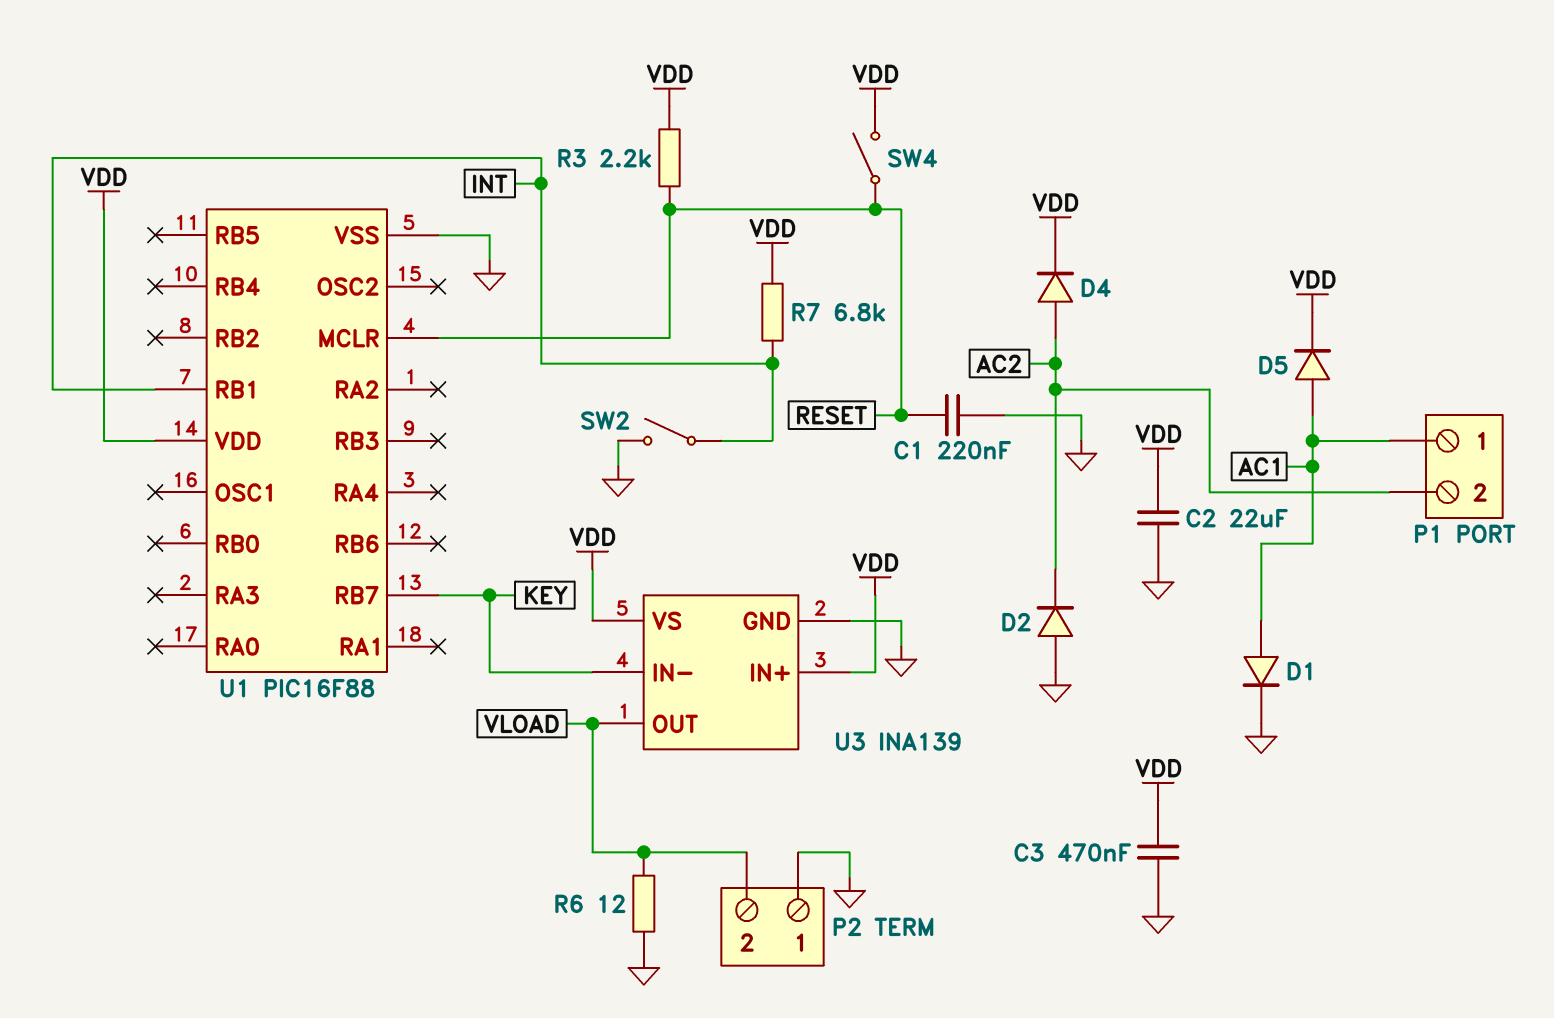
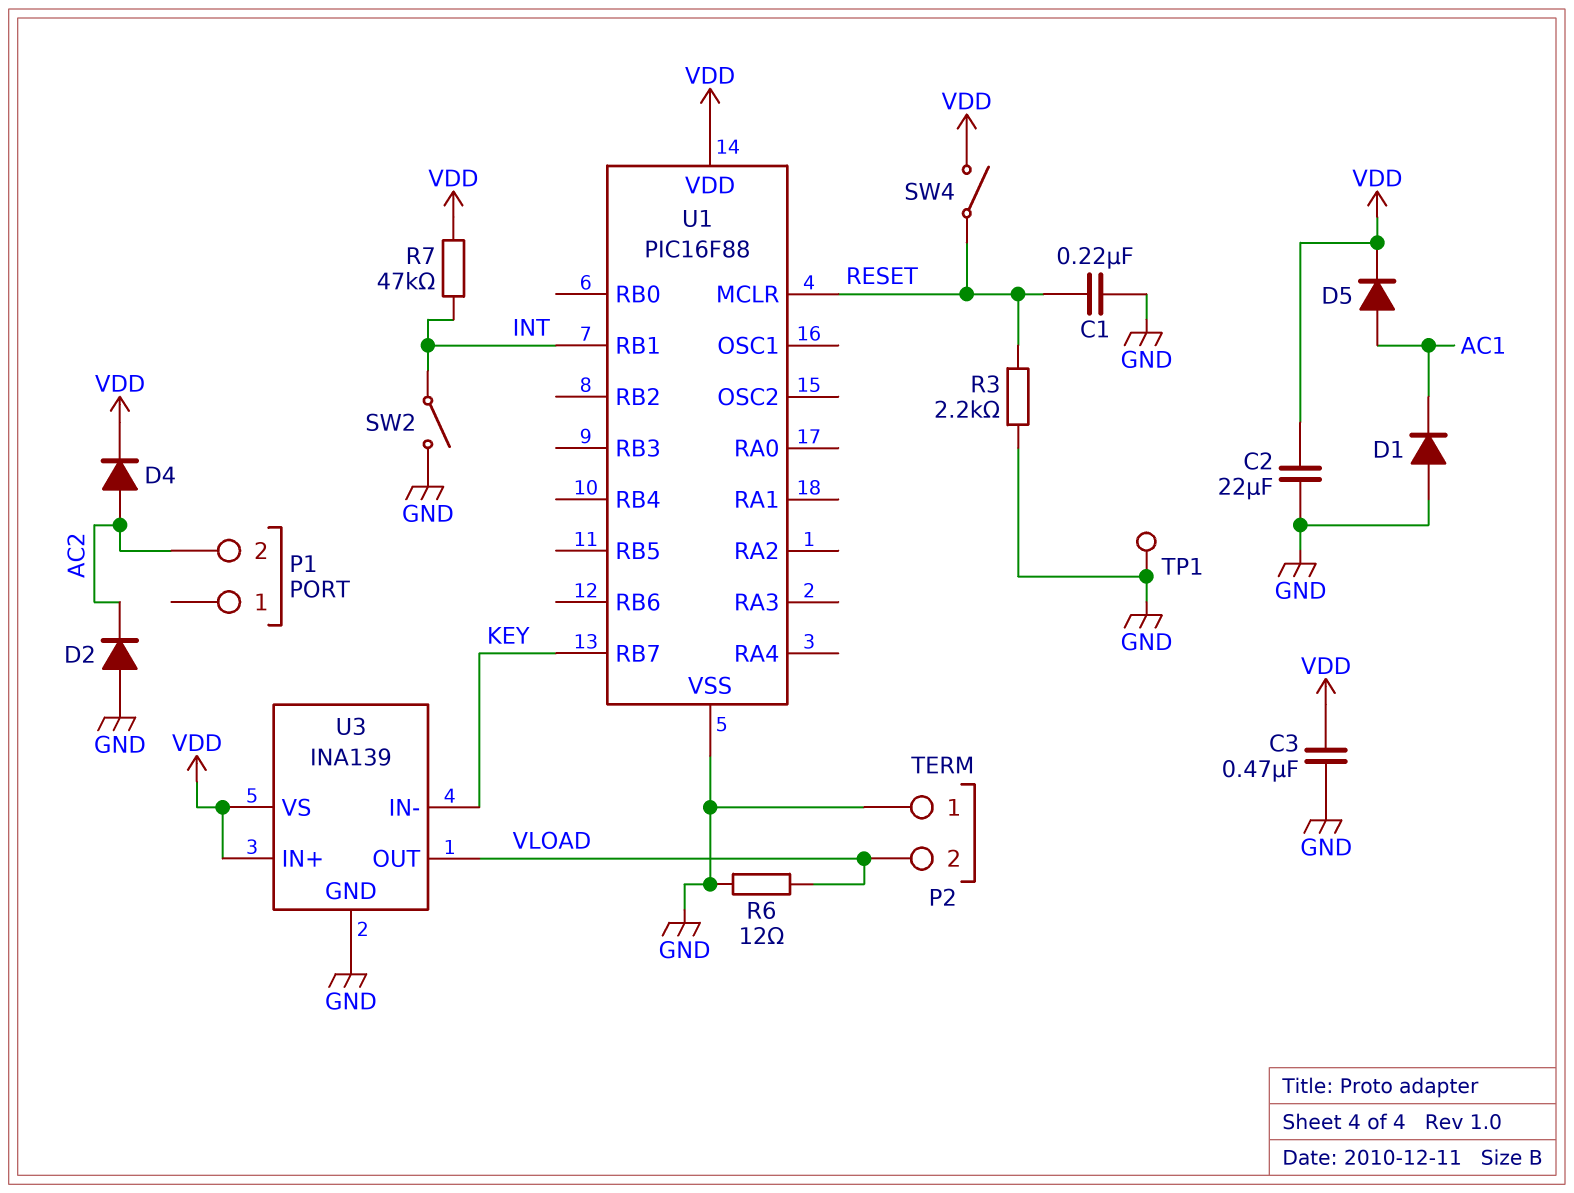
D1: diode (A AC1, K GND) -> diode (A GND, K AC1)
P1 pin 1: AC1 -> none
R3: 2.2k (RESET, VDD) -> 2.2k (GND, RESET)
R7: 6.8k (INT, VDD) -> 47k (INT, VDD)
TP1: none -> test point (GND)

